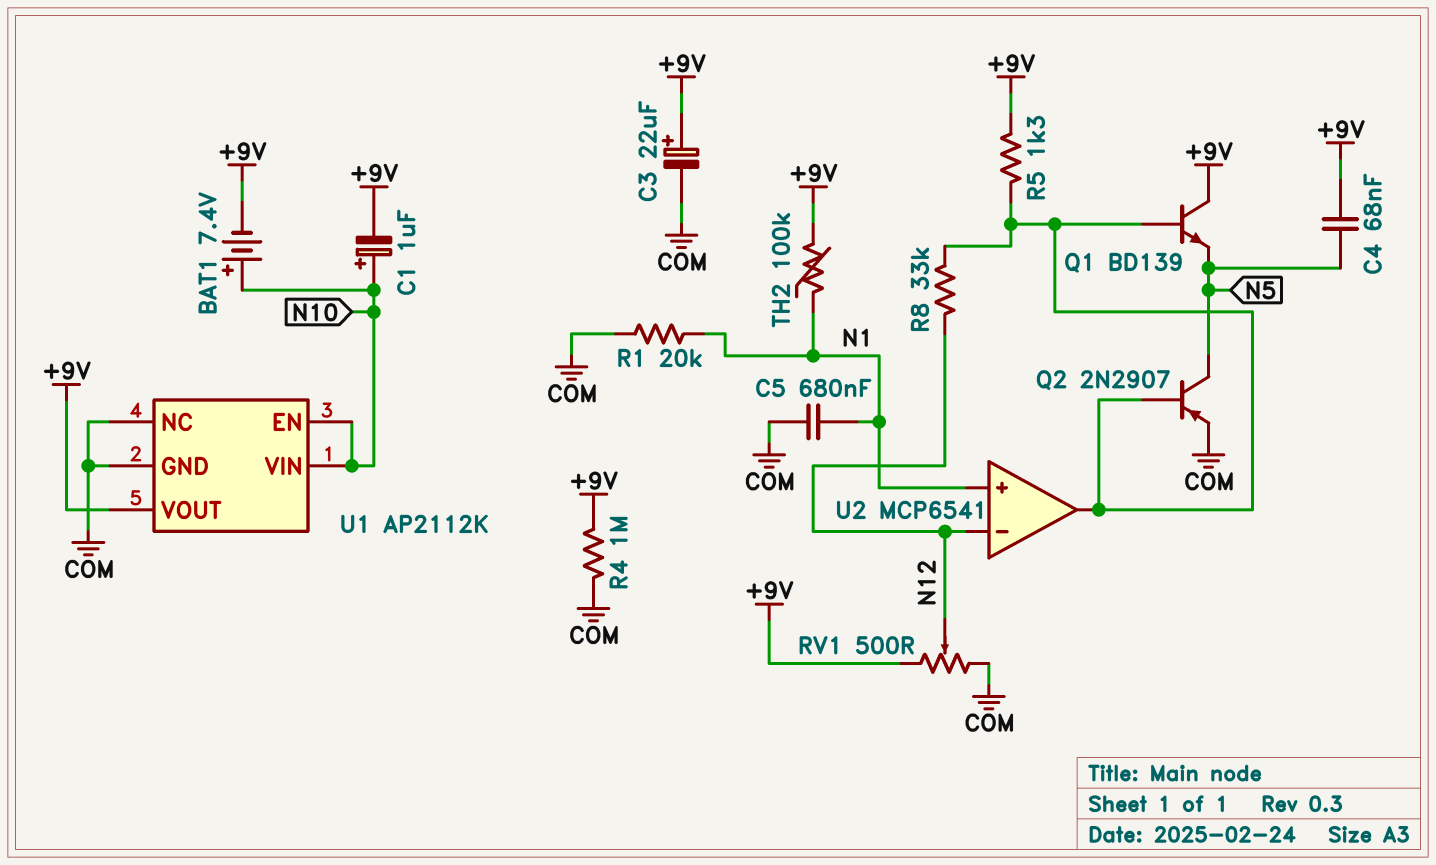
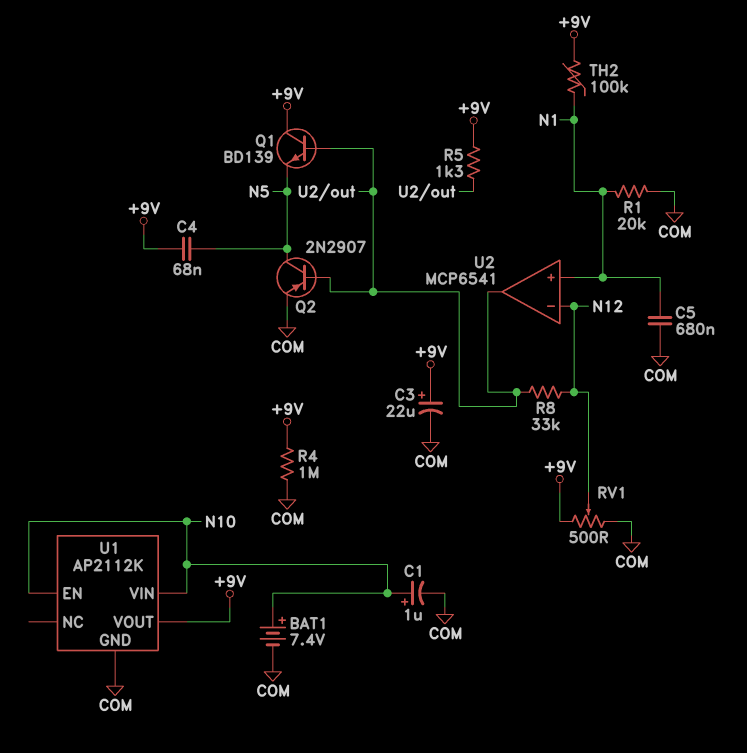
BAT1: 7.4V (plus N10, minus +9V) -> 7.4V (plus N10, minus COM)
C1: 1uF (plus N10, minus +9V) -> 1uF (plus N10, minus COM)
U1 pin NC: COM -> none

